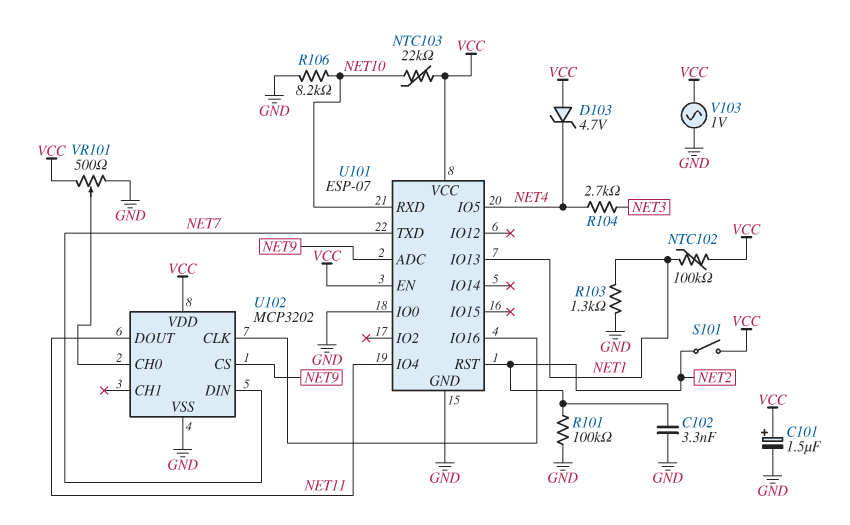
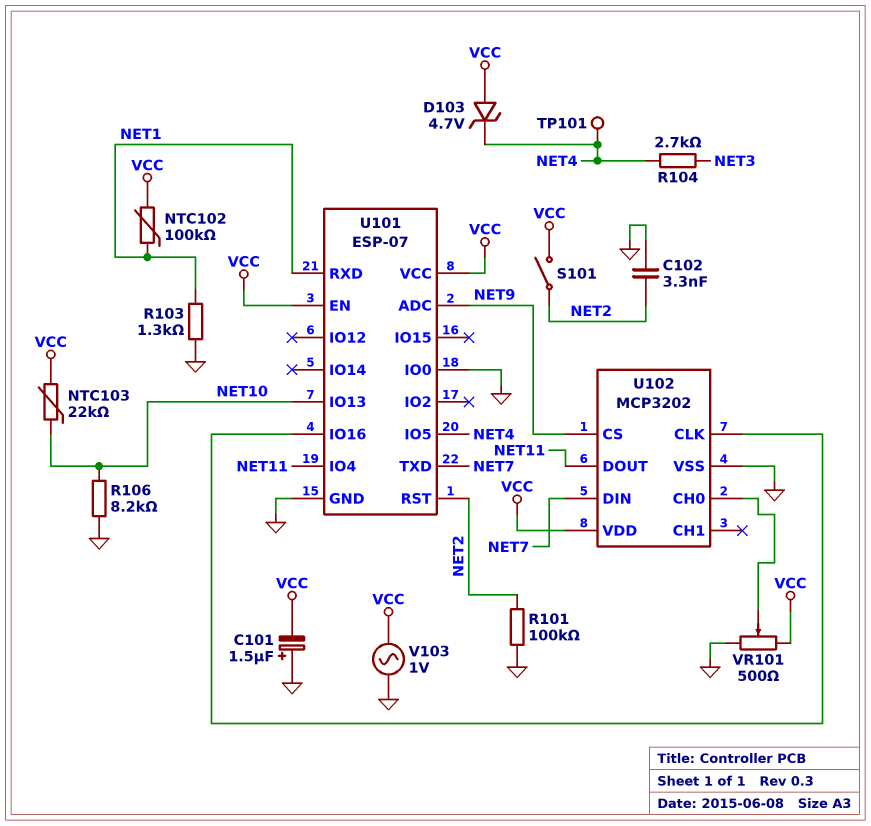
C101: 1.5uF (plus VCC, minus GND) -> 1.5uF (plus GND, minus VCC)
TP101: none -> test point (NET4)
U101 pin IO13: NET1 -> NET10
U101 pin RXD: NET10 -> NET1

